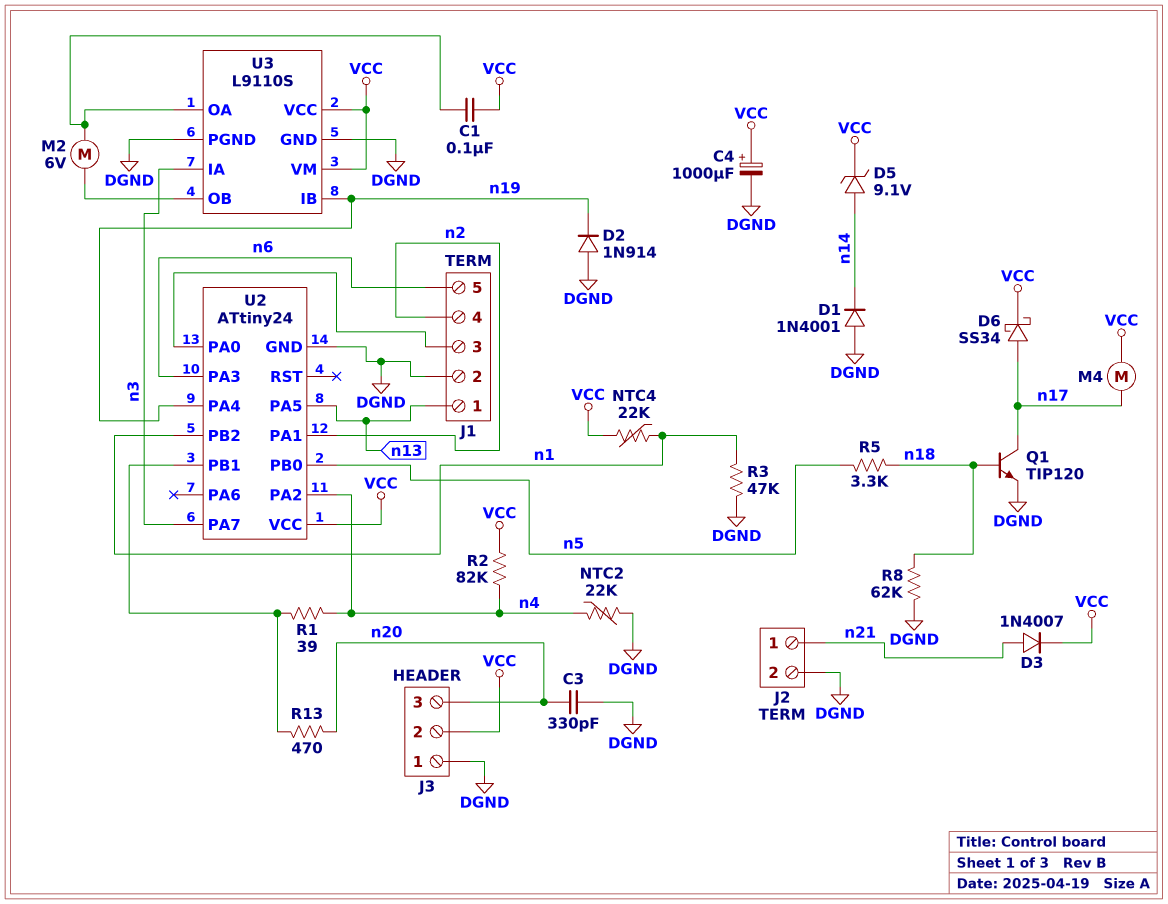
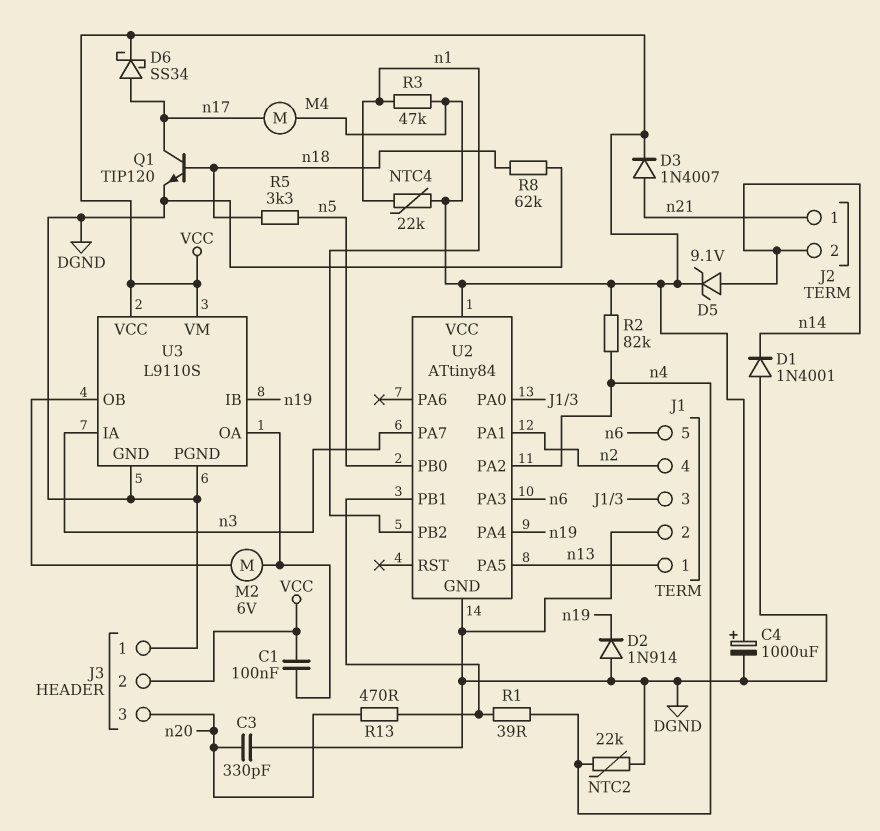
J2 pin 2: DGND -> n14
R3: 47k (DGND, n1) -> 47k (VCC, n1)
U2: ATtiny24 -> ATtiny84

